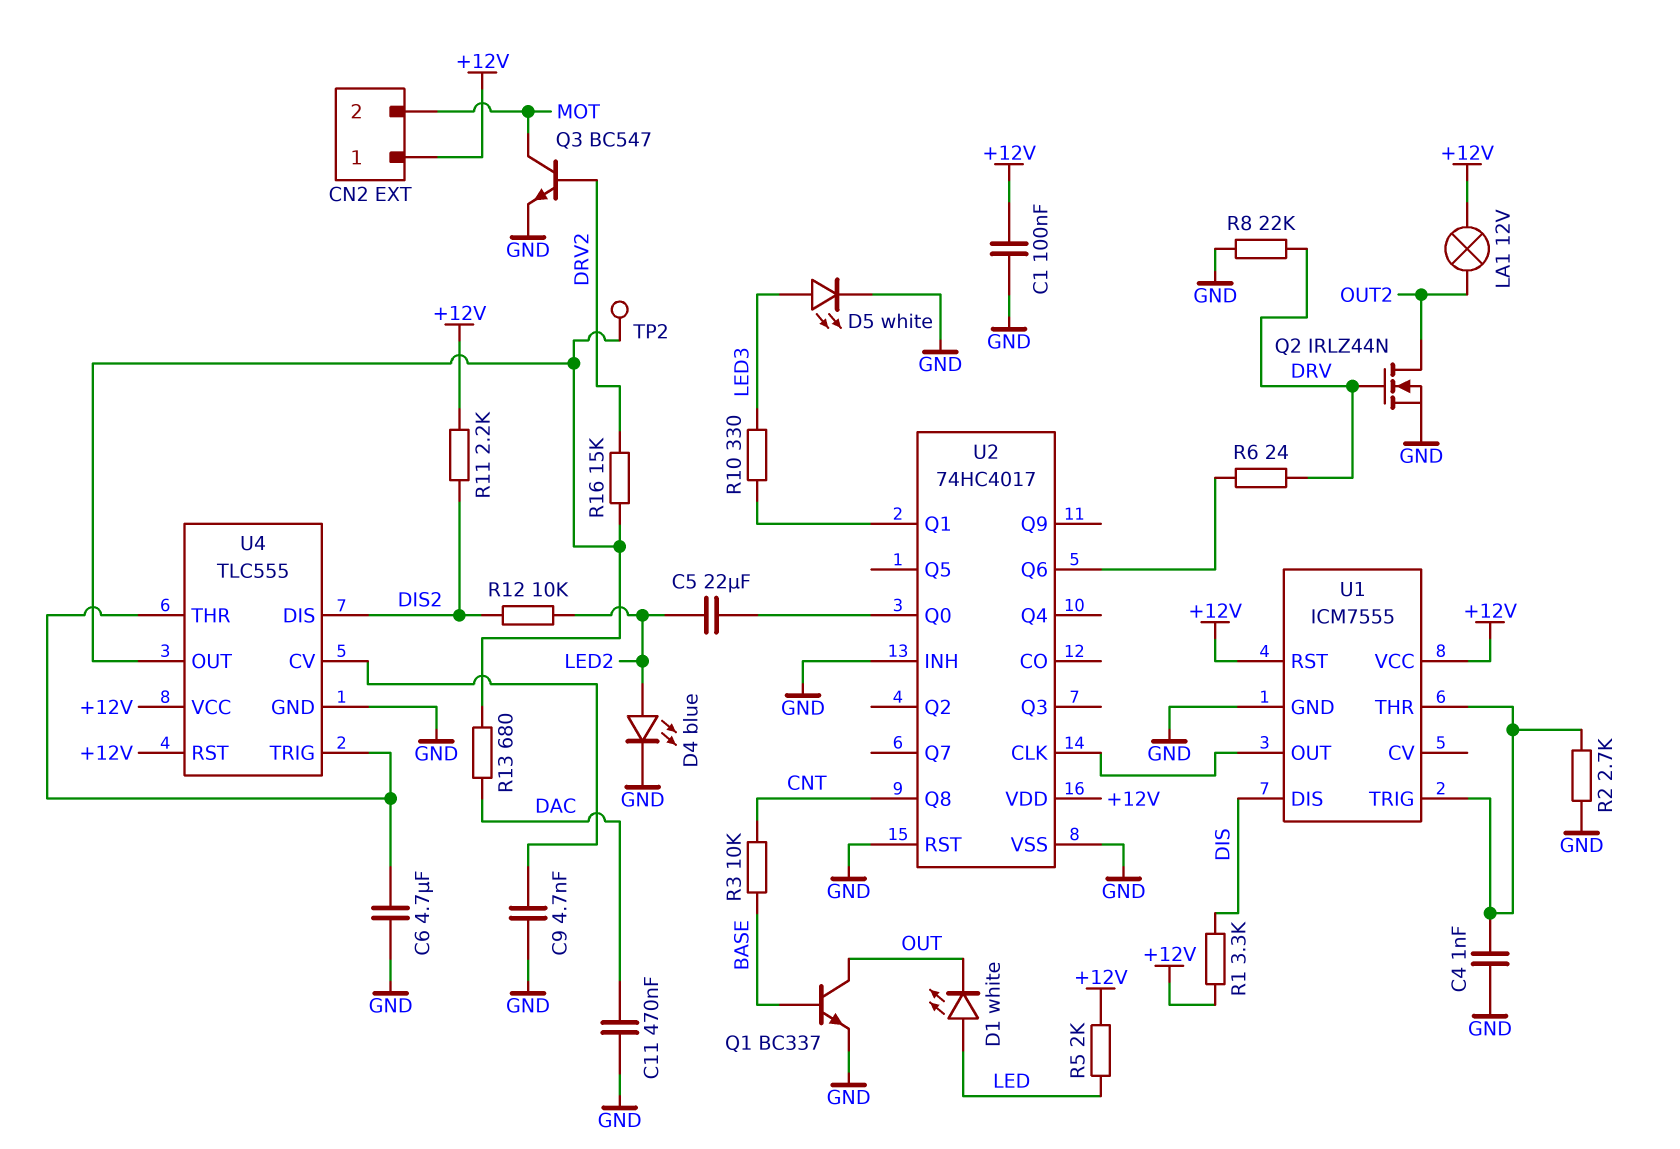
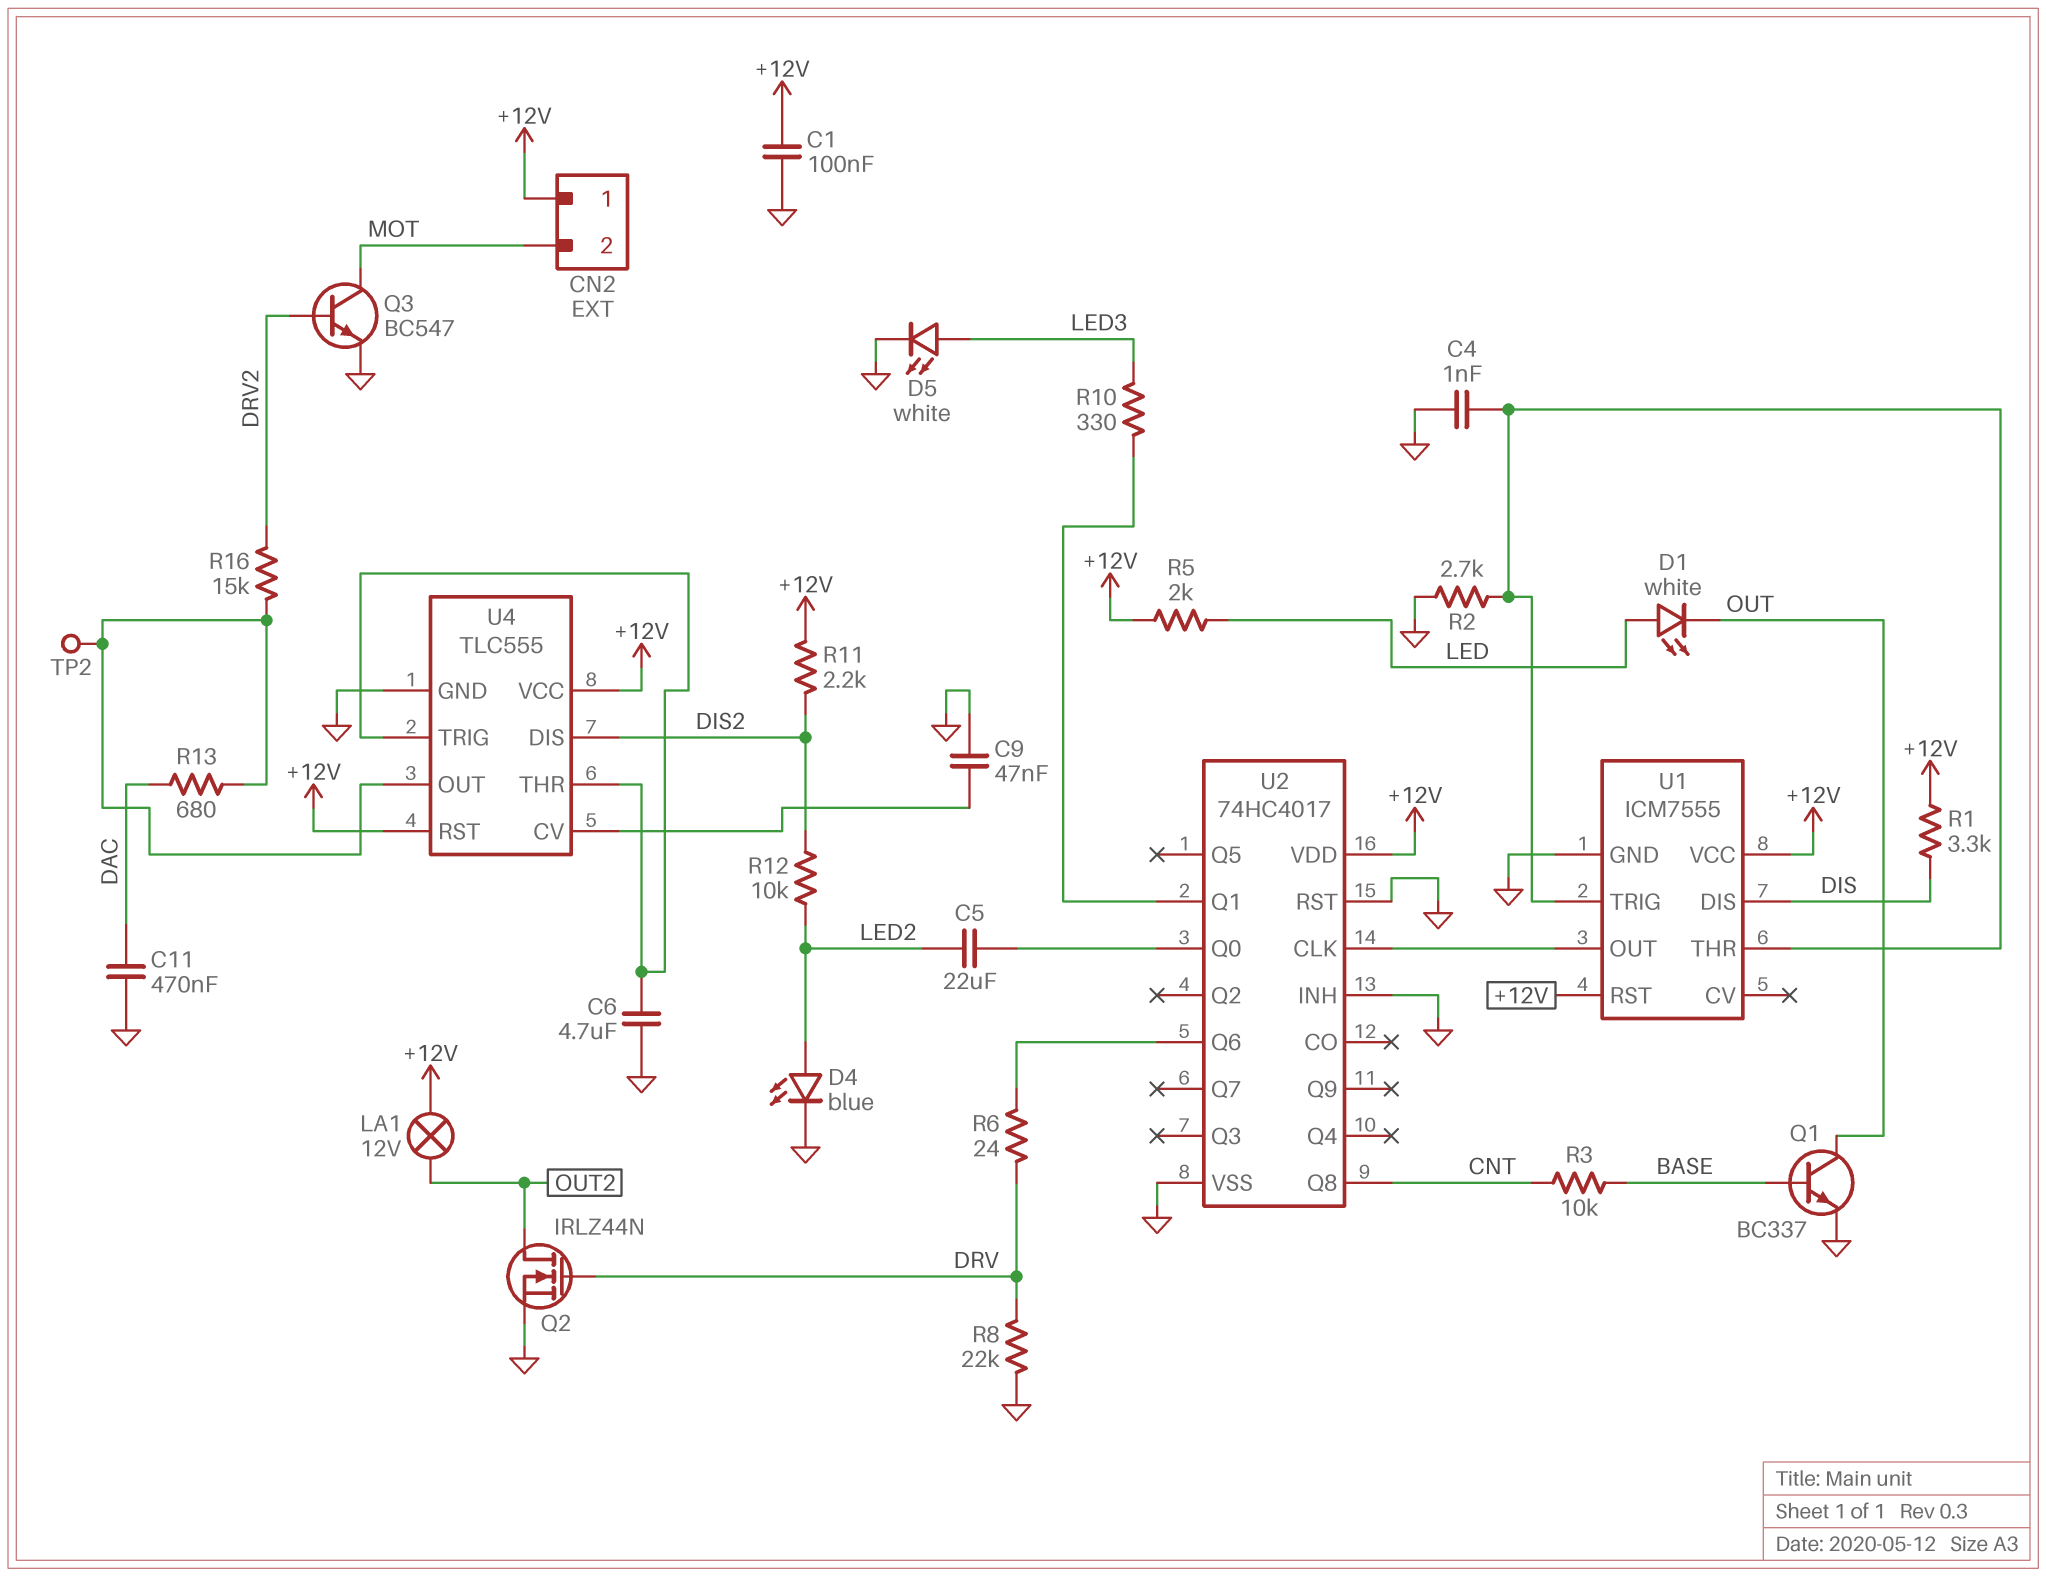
C9: 4.7nF (GND, U4/CV) -> 47nF (GND, U4/CV)

